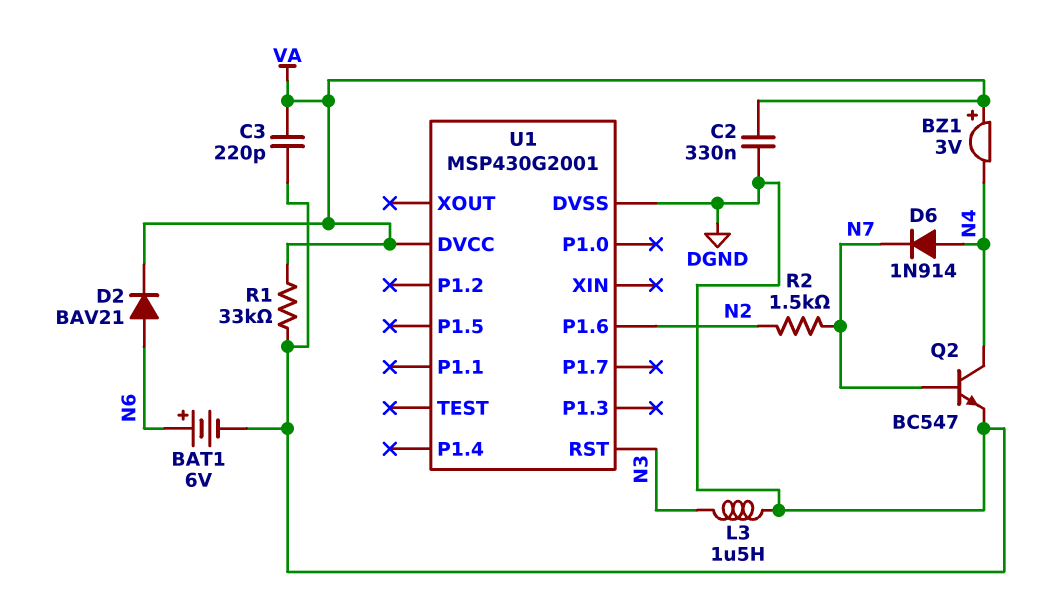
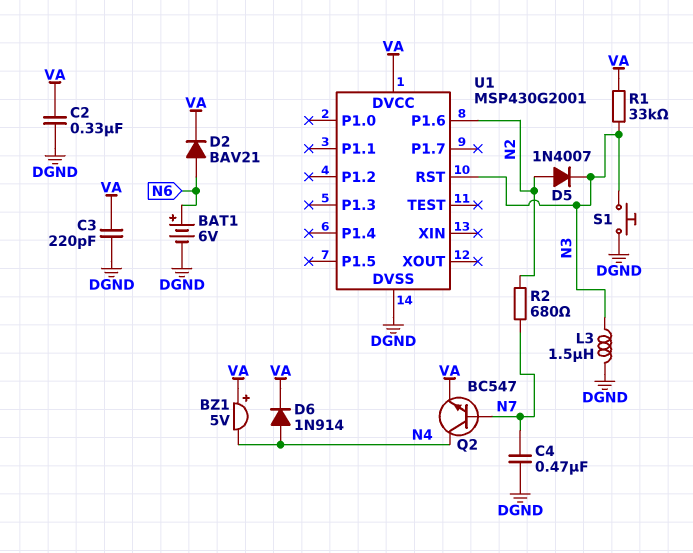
BZ1: buzzer 3V (plus VA, minus N4) -> buzzer 5V (plus VA, minus N4)
C4: none -> 470nF (DGND, N7)
D5: none -> diode 1N4007 (A N2, K N3)
D6: diode 1N914 (A N4, K N7) -> diode 1N914 (A N4, K VA)
Q2: NPN BC547 (B N7, C N4, E DGND) -> NPN BC547 (B N7, C N4, E VA)
R1: 33k (DGND, VA) -> 33k (N3, VA)
R2: 1.5k (N2, N7) -> 680 (N2, N7)
S1: none -> button (DGND, N3)

